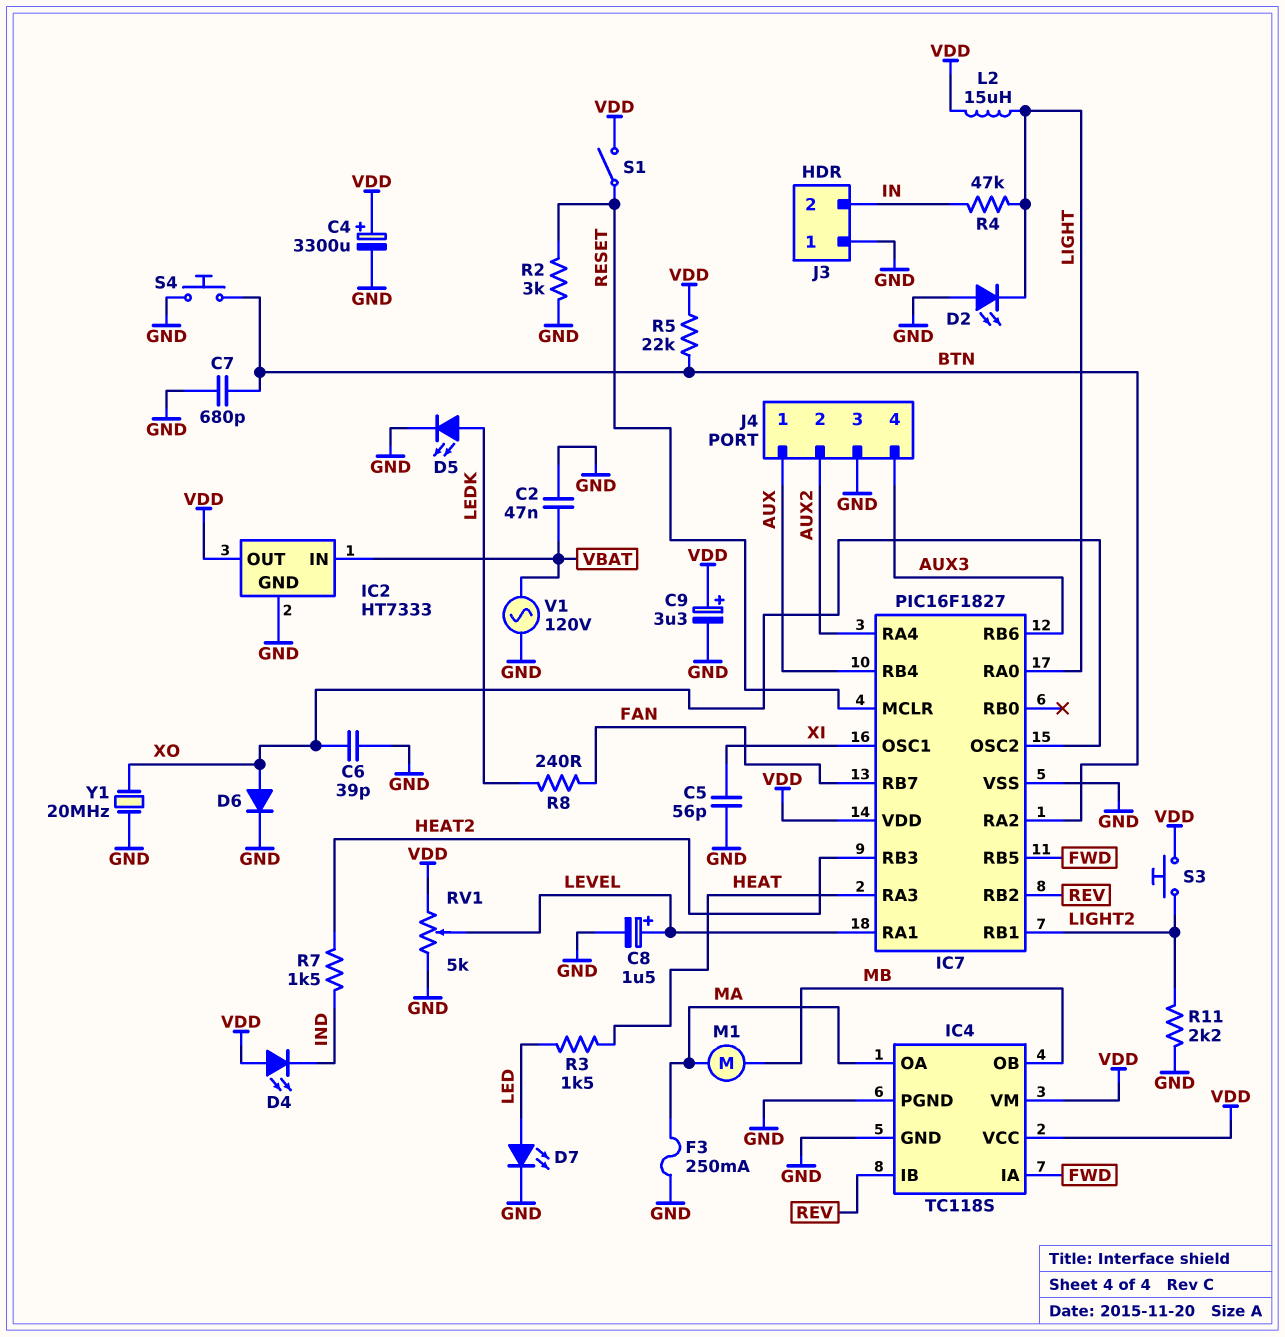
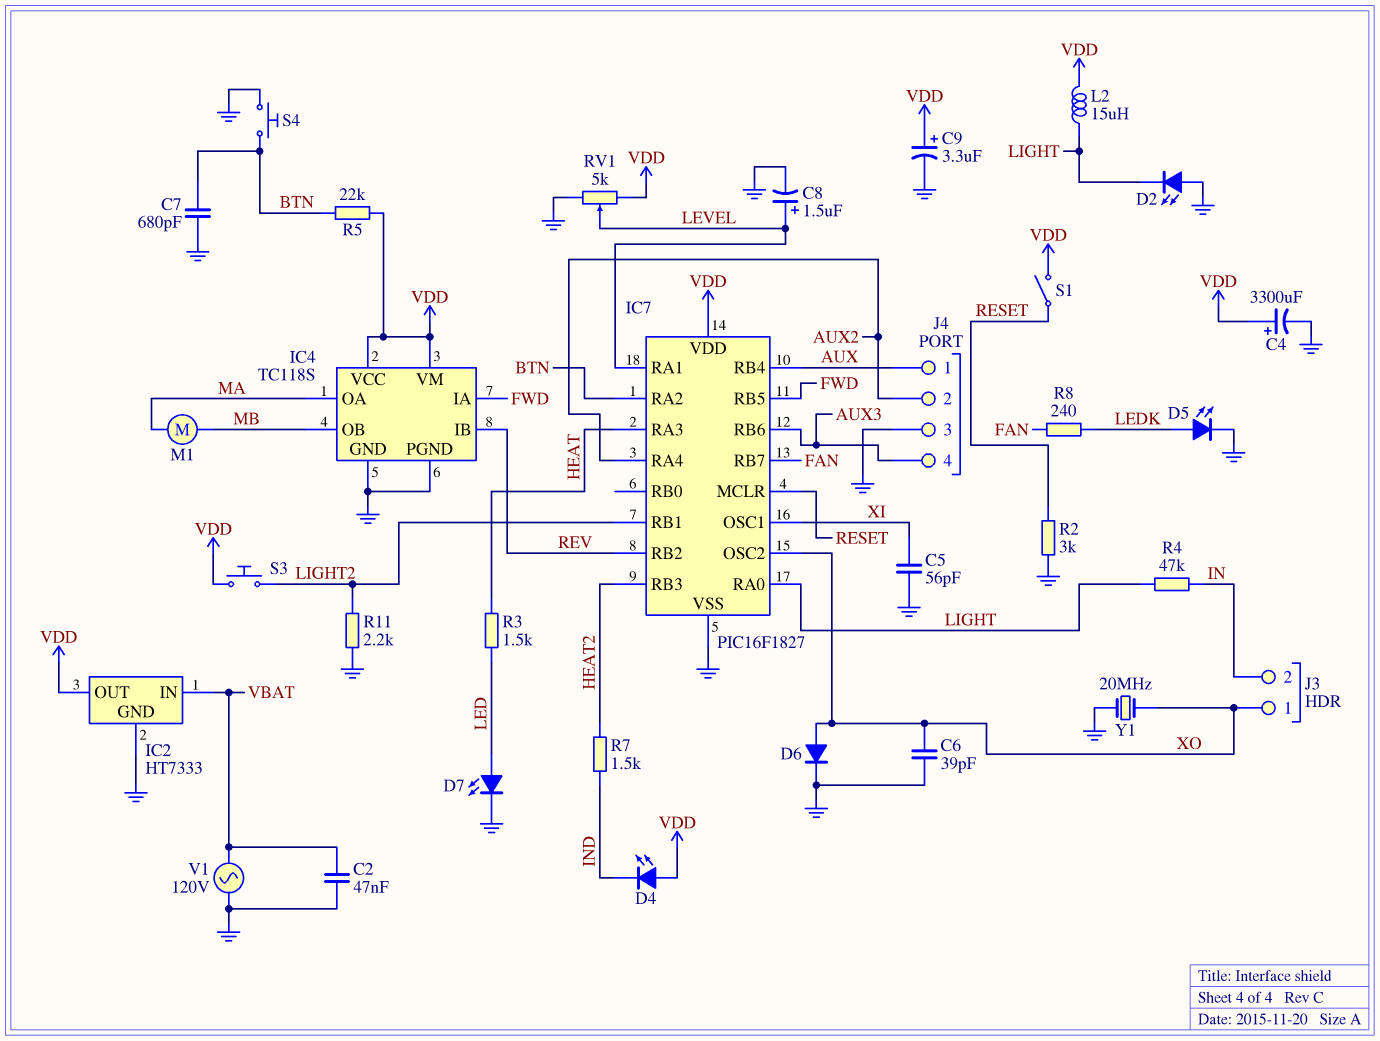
F3: 250mA (GND, MA) -> none
J3 pin 1: GND -> XO

